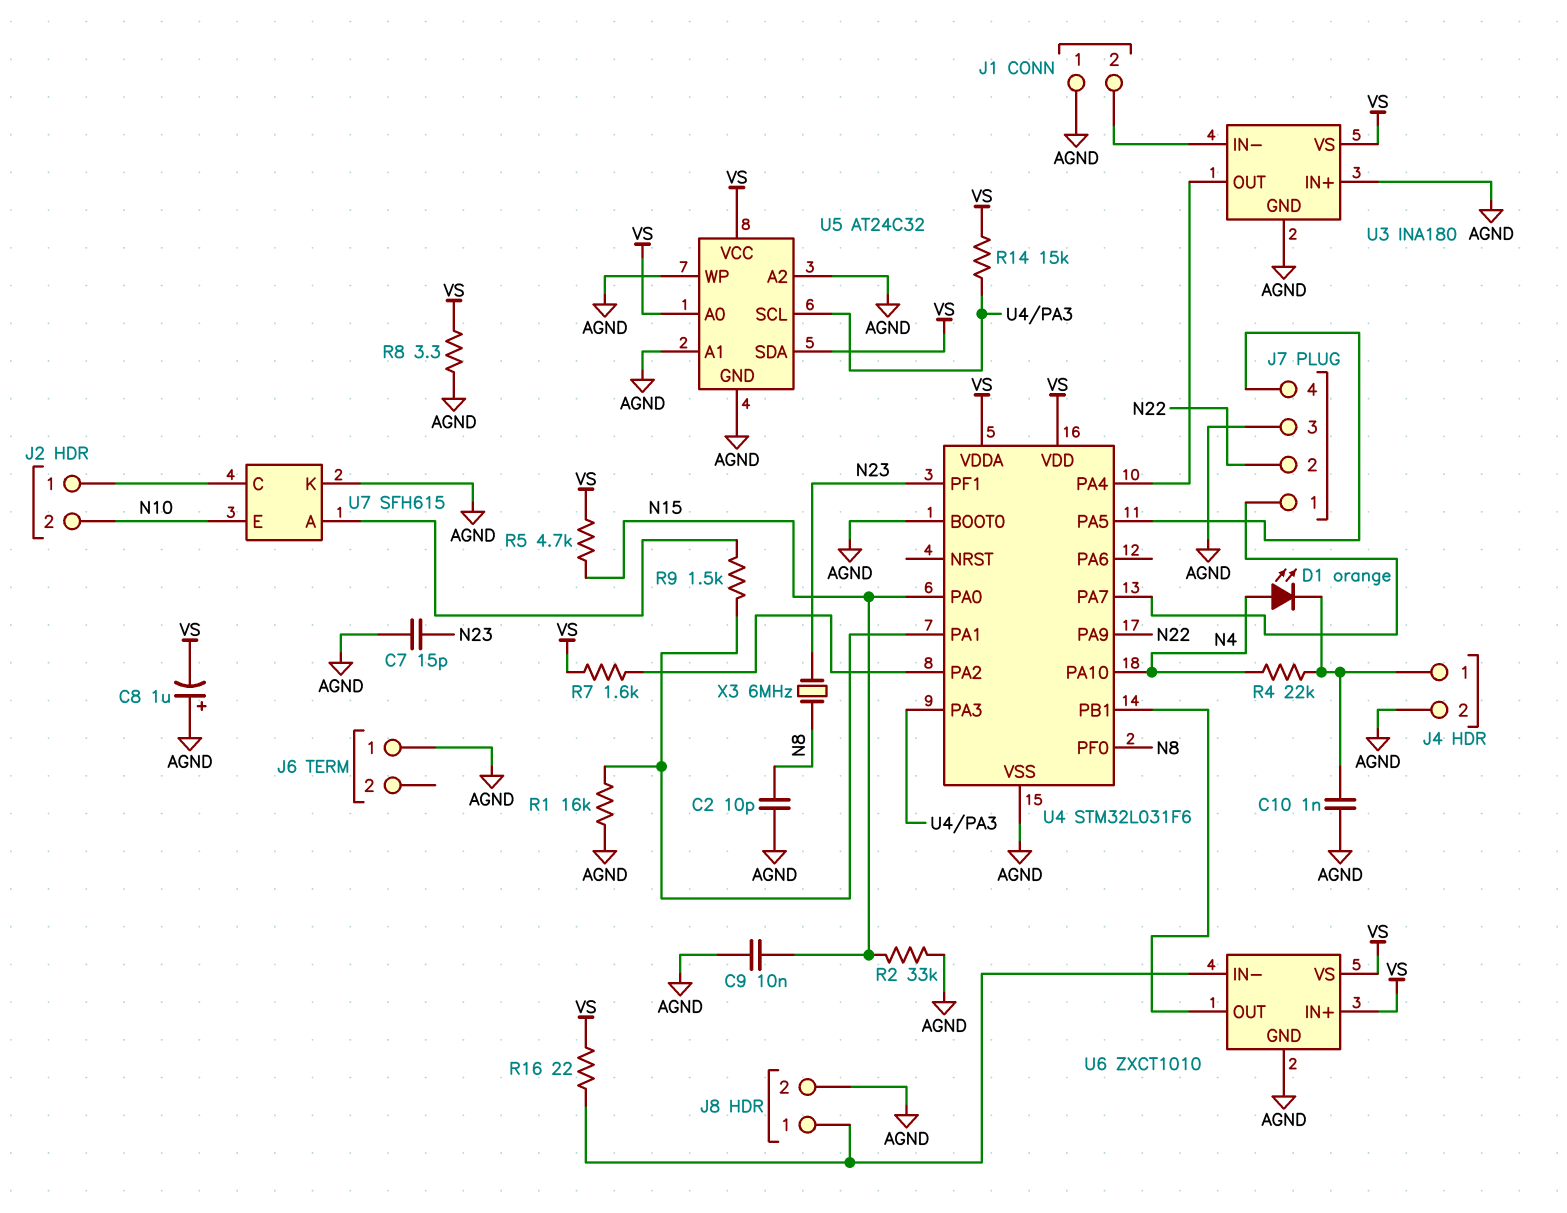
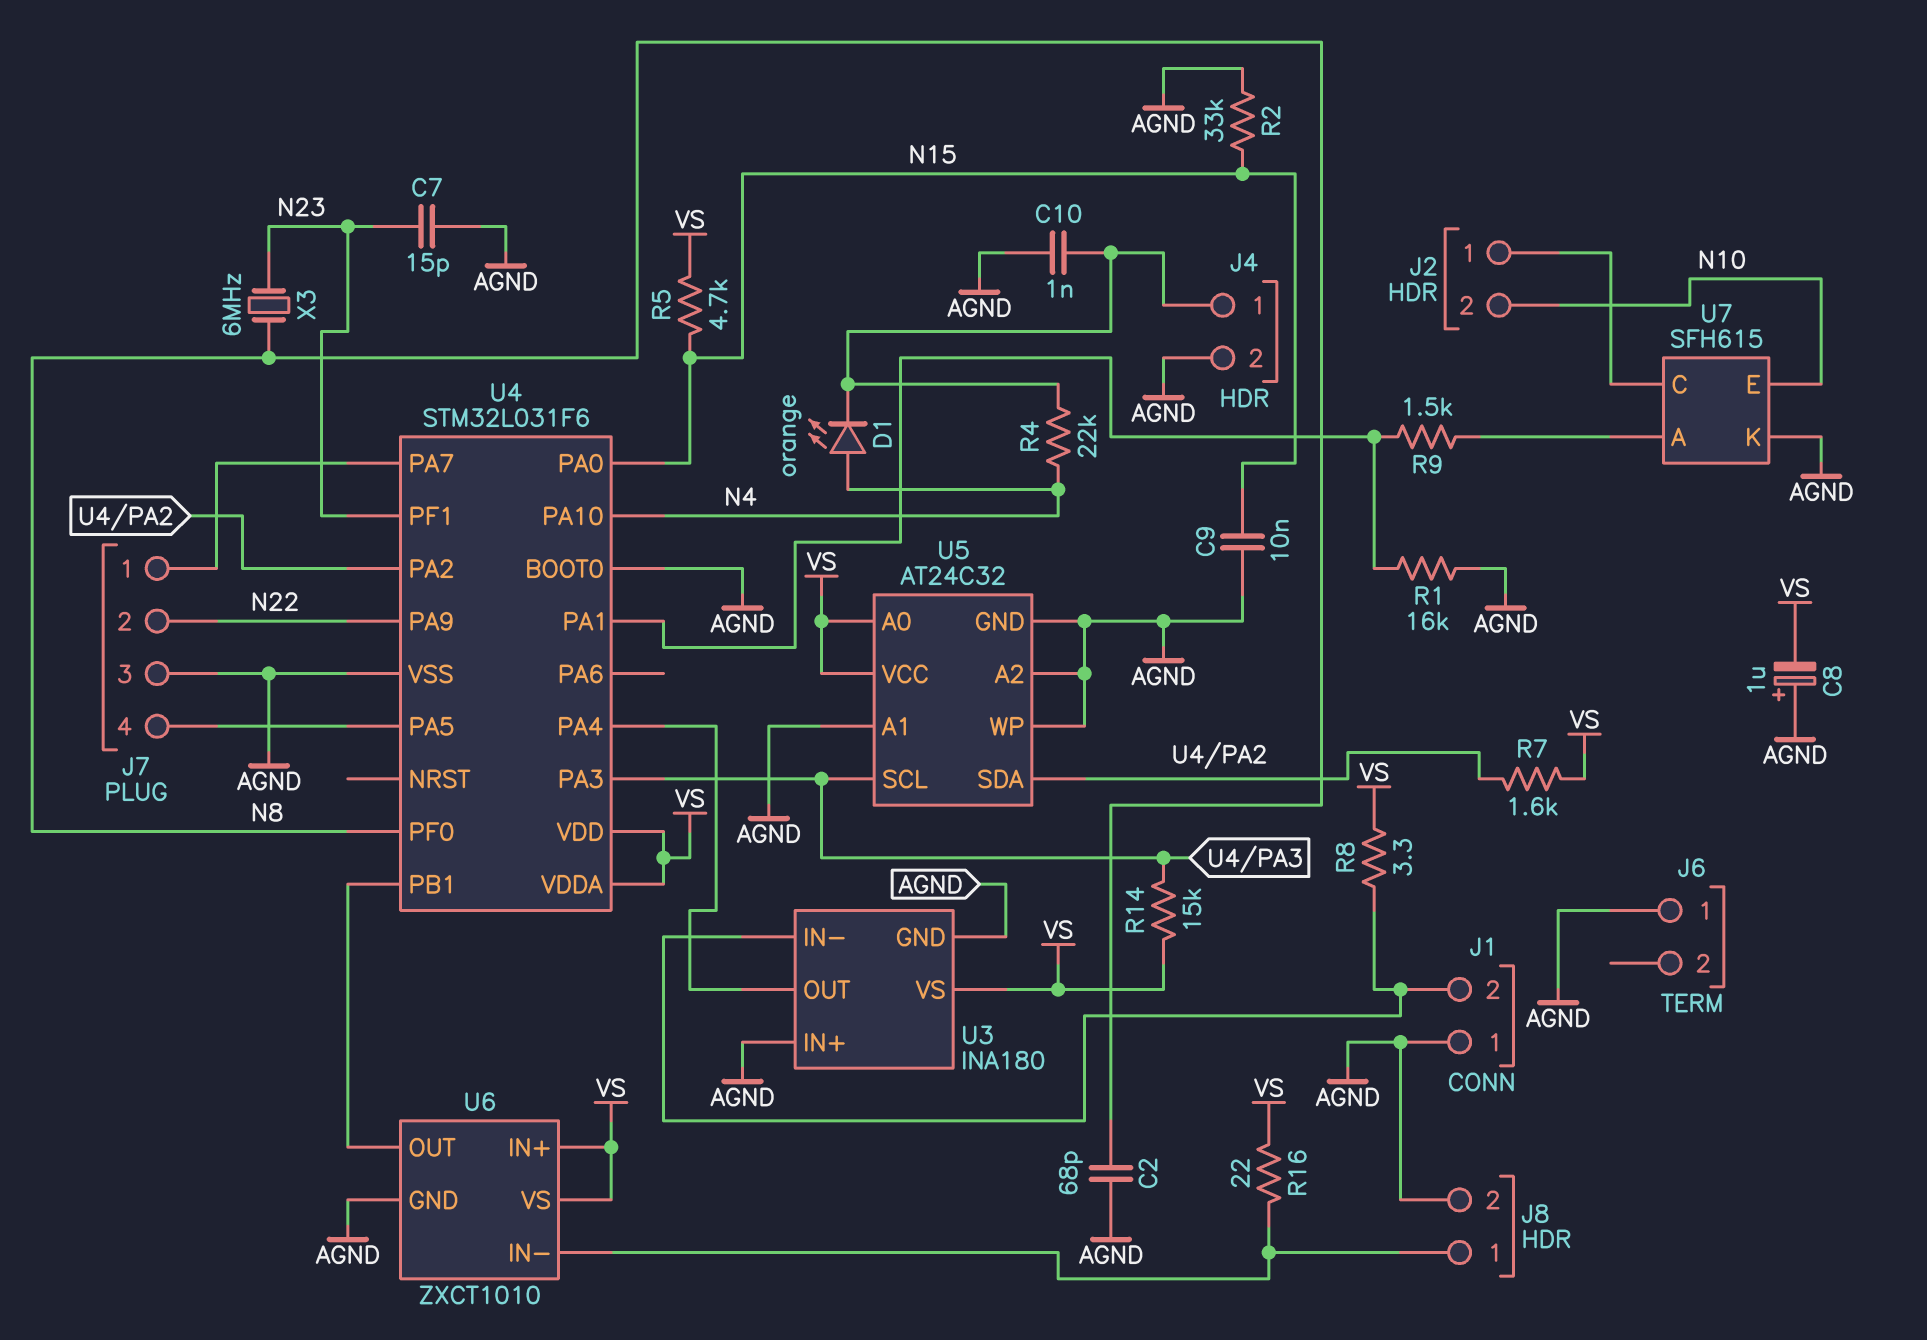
C2: 10pF (AGND, N8) -> 68pF (AGND, N8)
R8: 3.3 (AGND, VS) -> 3.3 (J1/2, VS)
U5 pin SDA: VS -> U4/PA2

